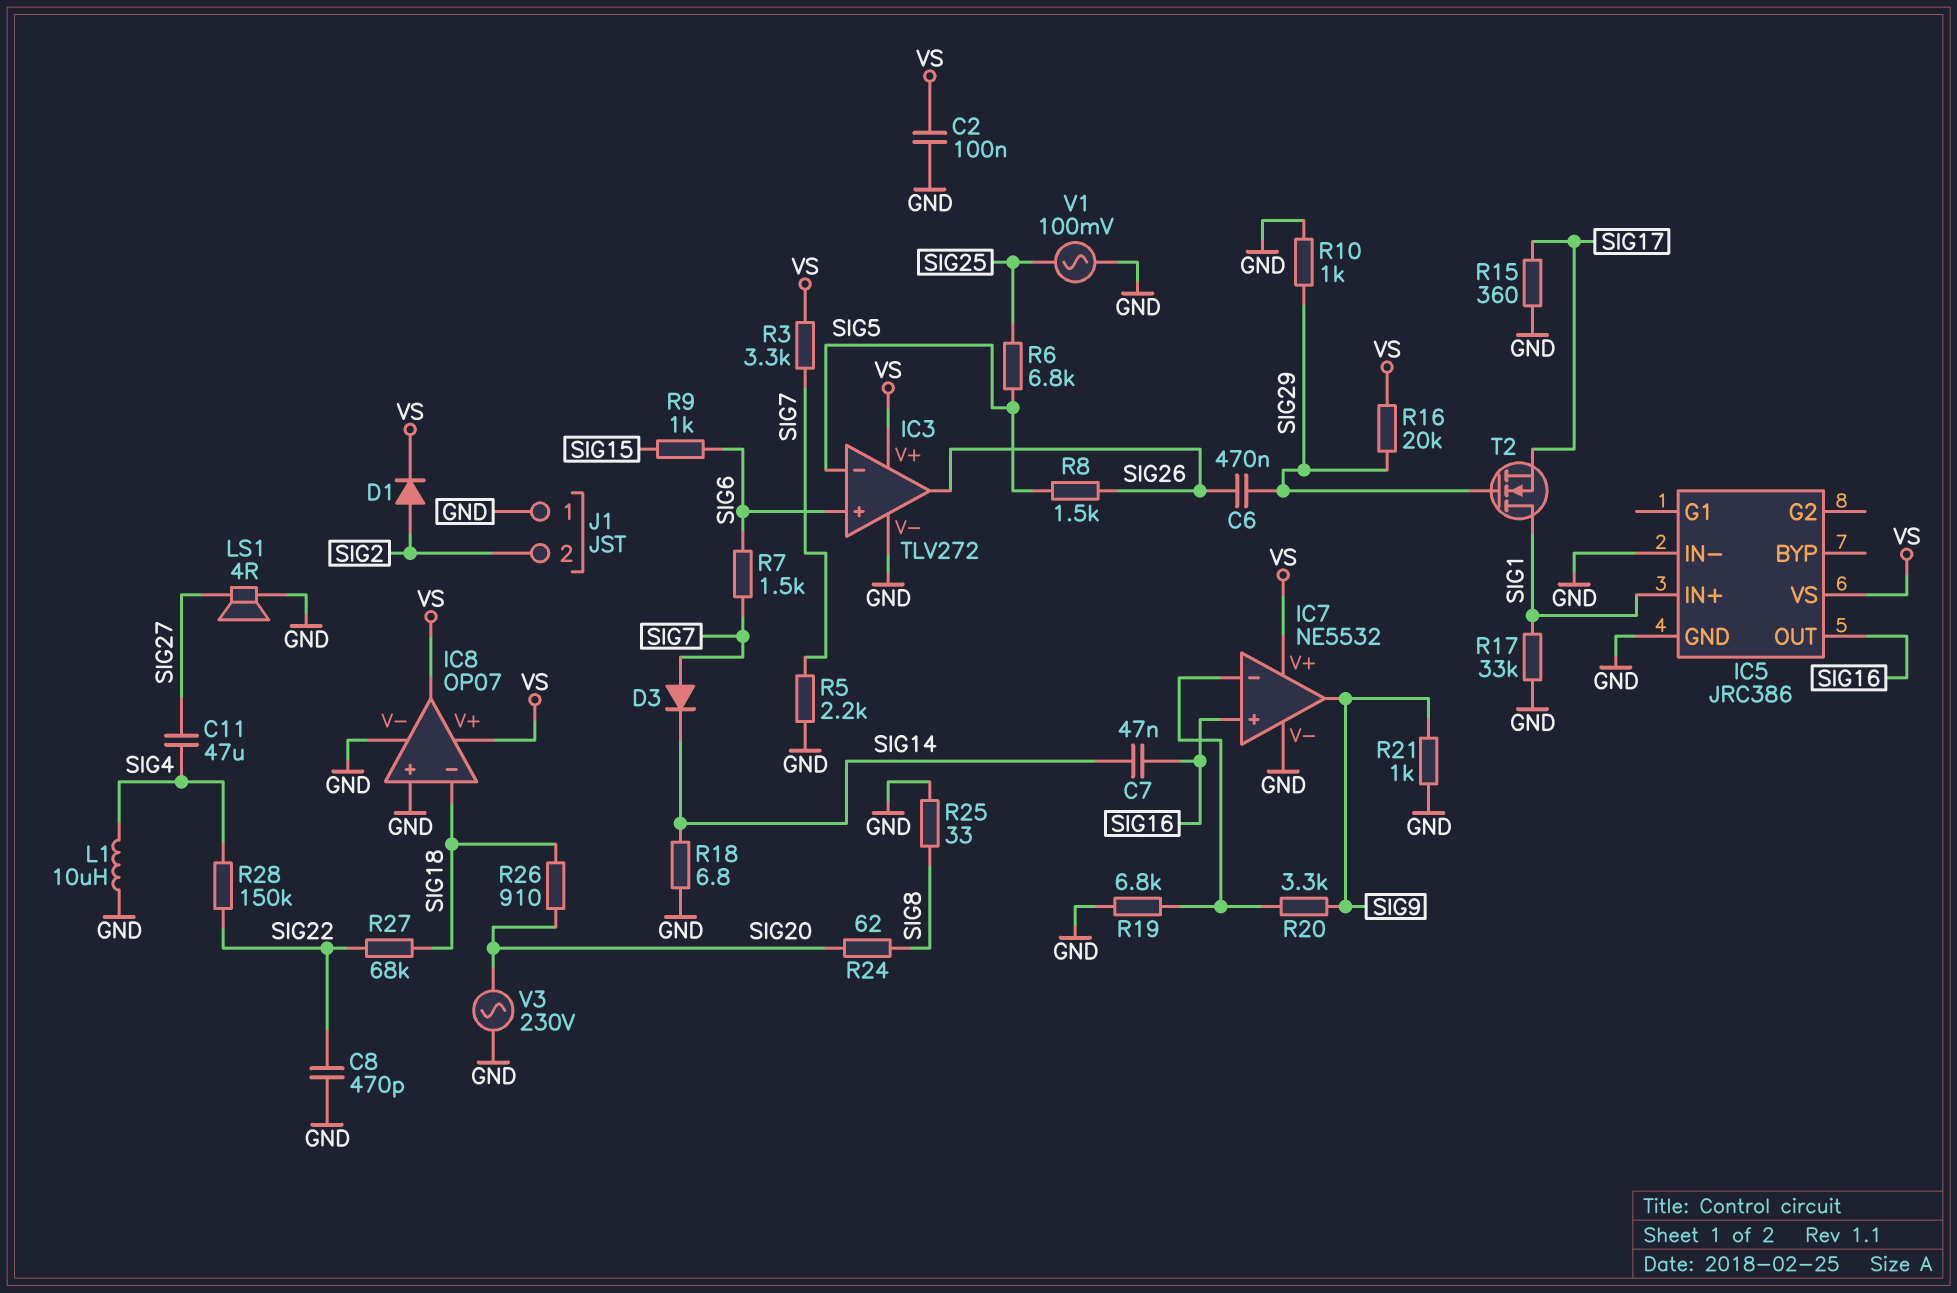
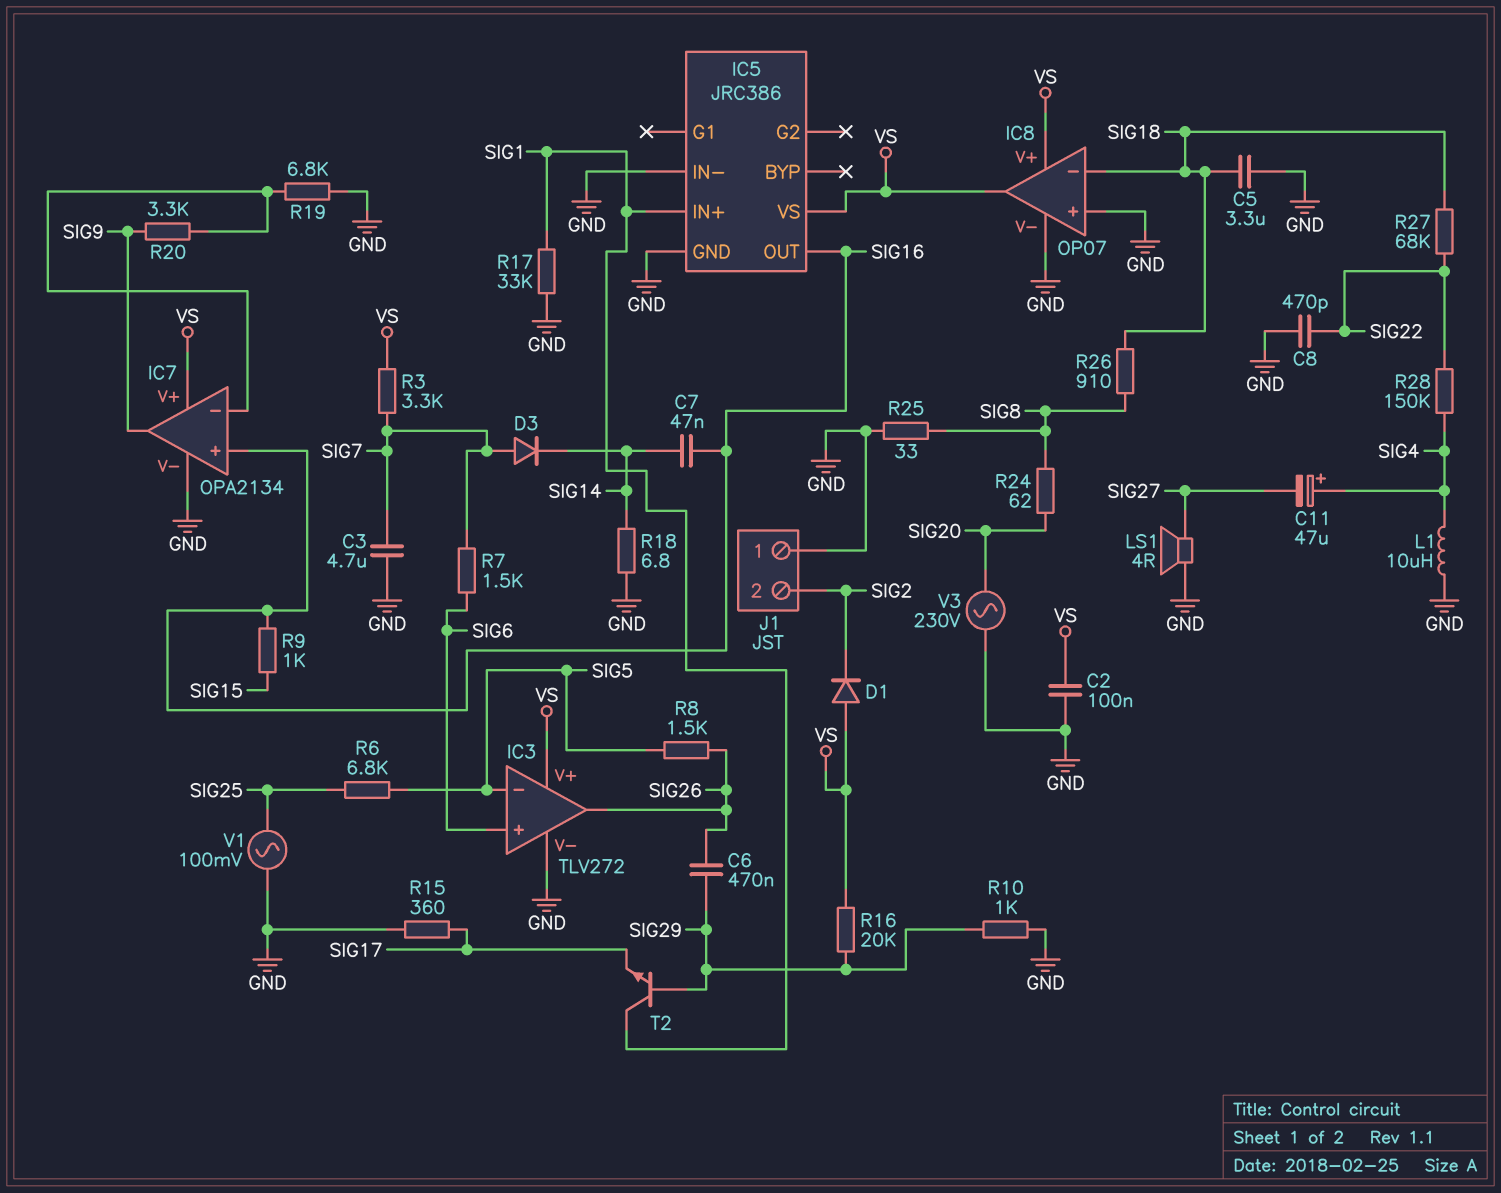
C3: none -> 4.7uF (GND, SIG7)
C5: none -> 3.3uF (GND, SIG18)
C11: 47uF (SIG4, SIG27) -> 47uF (plus SIG4, minus SIG27)
D1: diode (A SIG2, K VS) -> diode (A VS, K SIG2)
IC7: NE5532 -> OPA2134
R5: 2.2k (GND, SIG7) -> none
R9: 1k (SIG6, SIG15) -> 1k (SIG15, SIG16)
R21: 1k (GND, SIG9) -> none
R26: 910 (SIG18, SIG20) -> 910 (SIG8, SIG18)
T2: NMOS (G SIG29, D SIG1, S SIG17) -> NPN (B SIG29, C SIG1, E SIG17)

